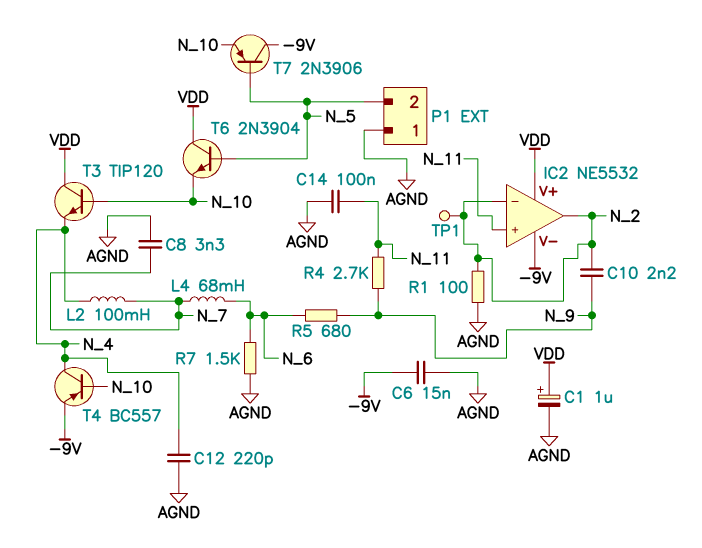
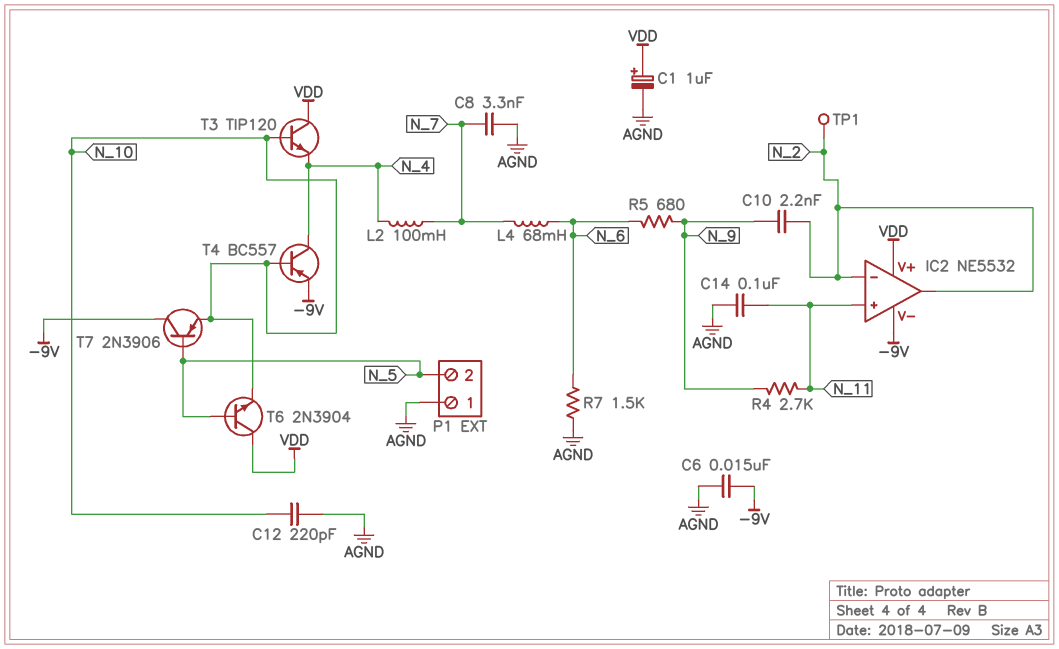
C12: 220pF (AGND, N_4) -> 220pF (AGND, N_10)
R1: 100 (AGND, N_2) -> none

